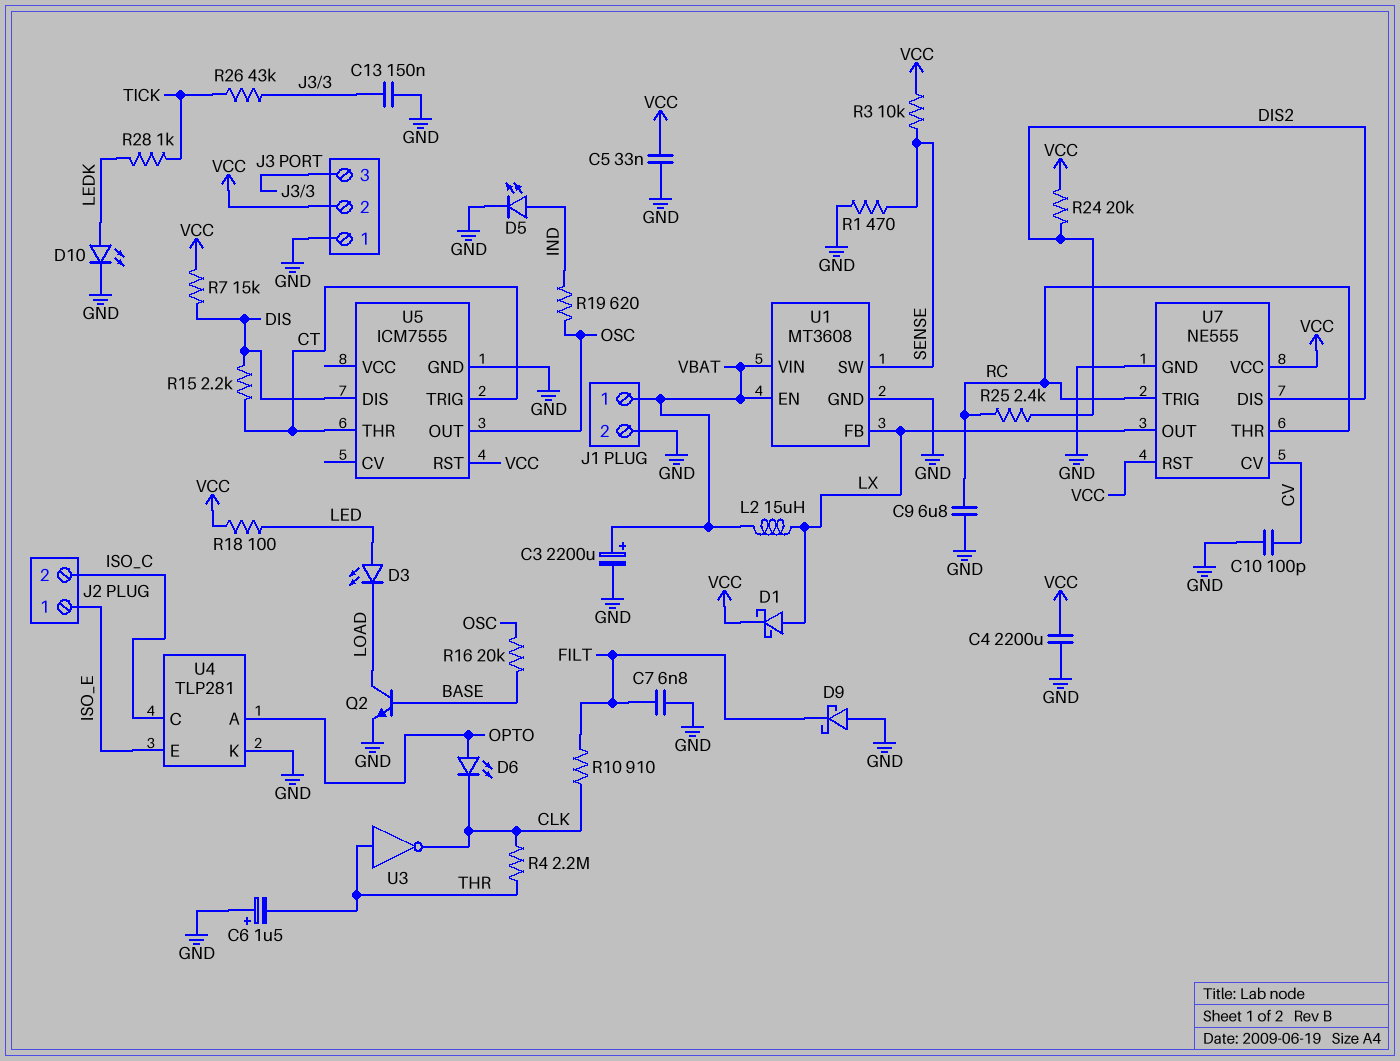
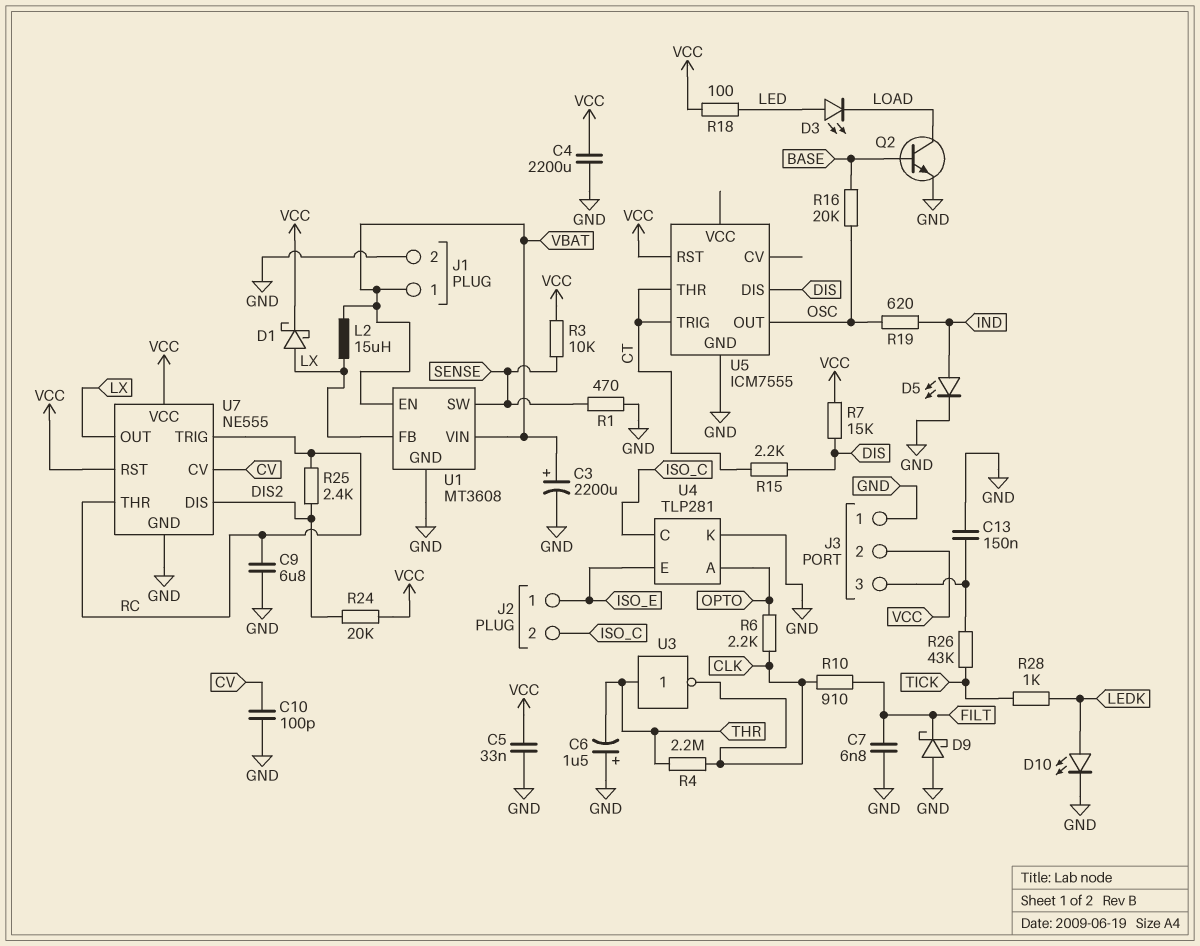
D6: LED (A OPTO, K CLK) -> none
R6: none -> 2.2k (CLK, OPTO)

